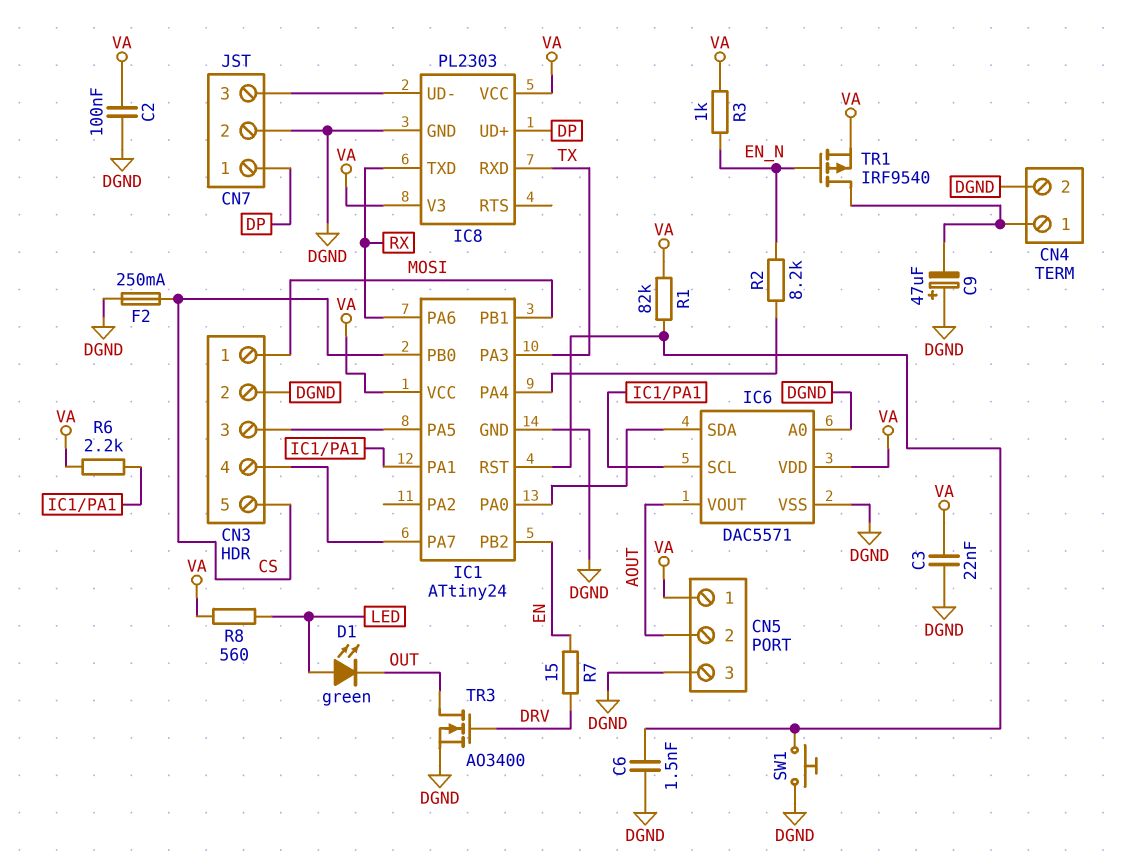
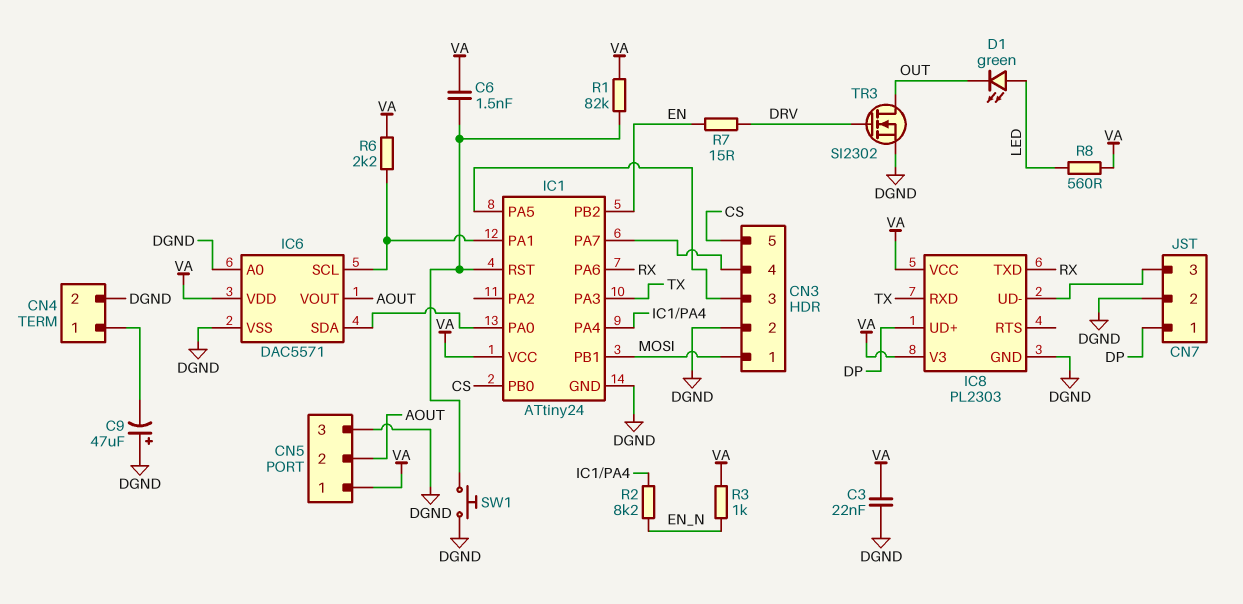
C2: 100nF (DGND, VA) -> none
C6: 1.5nF (DGND, IC1/RST) -> 1.5nF (IC1/RST, VA)
F2: 250mA (CS, DGND) -> none
TR1: PMOS IRF9540 (G EN_N, D CN4/1, S VA) -> none
TR3: NMOS AO3400 (G DRV, D OUT, S DGND) -> NMOS SI2302 (G DRV, D OUT, S DGND)

